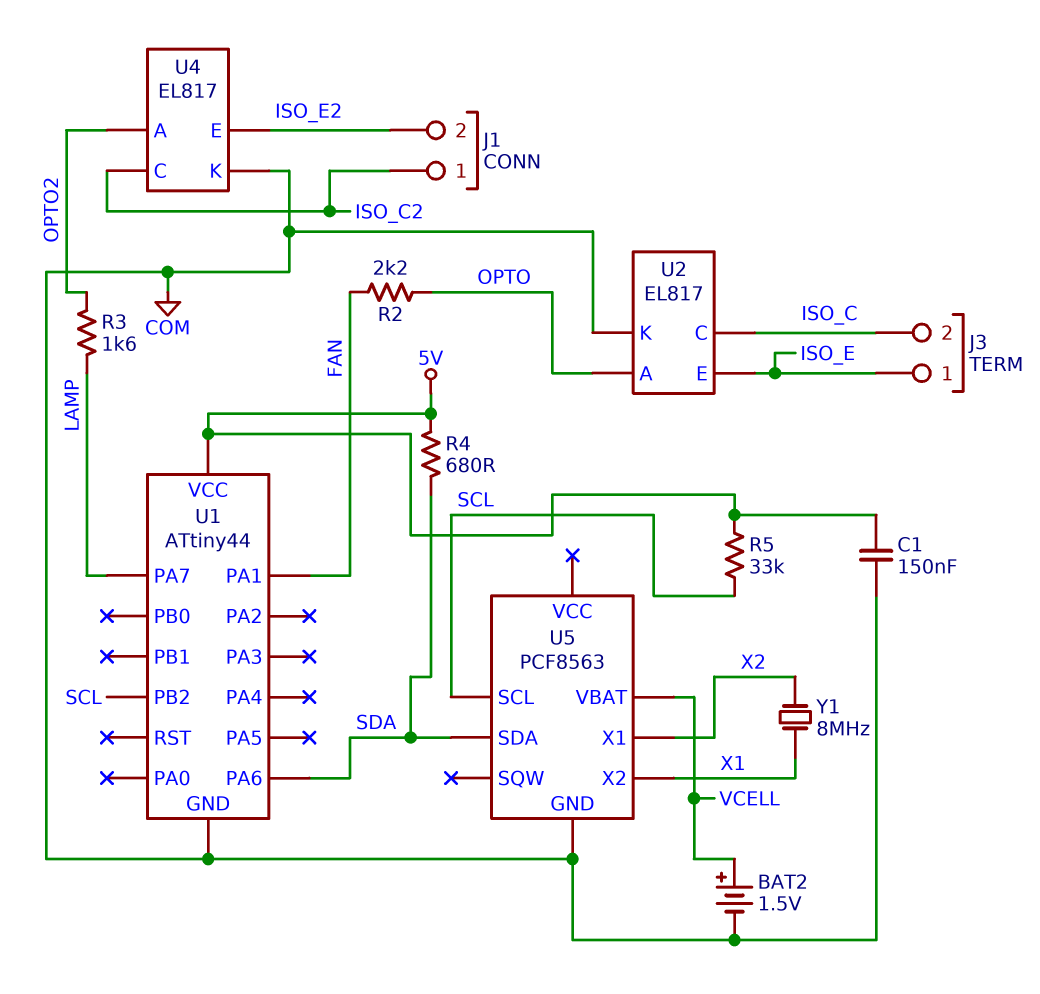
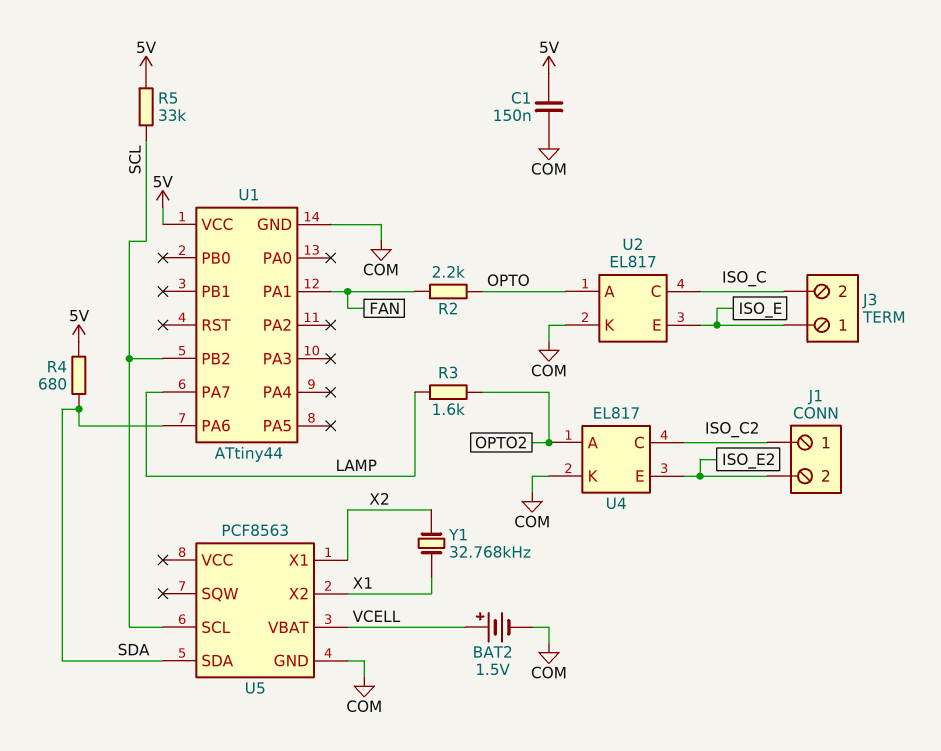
Y1: 8MHz (X1, X2) -> 32.768kHz (X1, X2)

